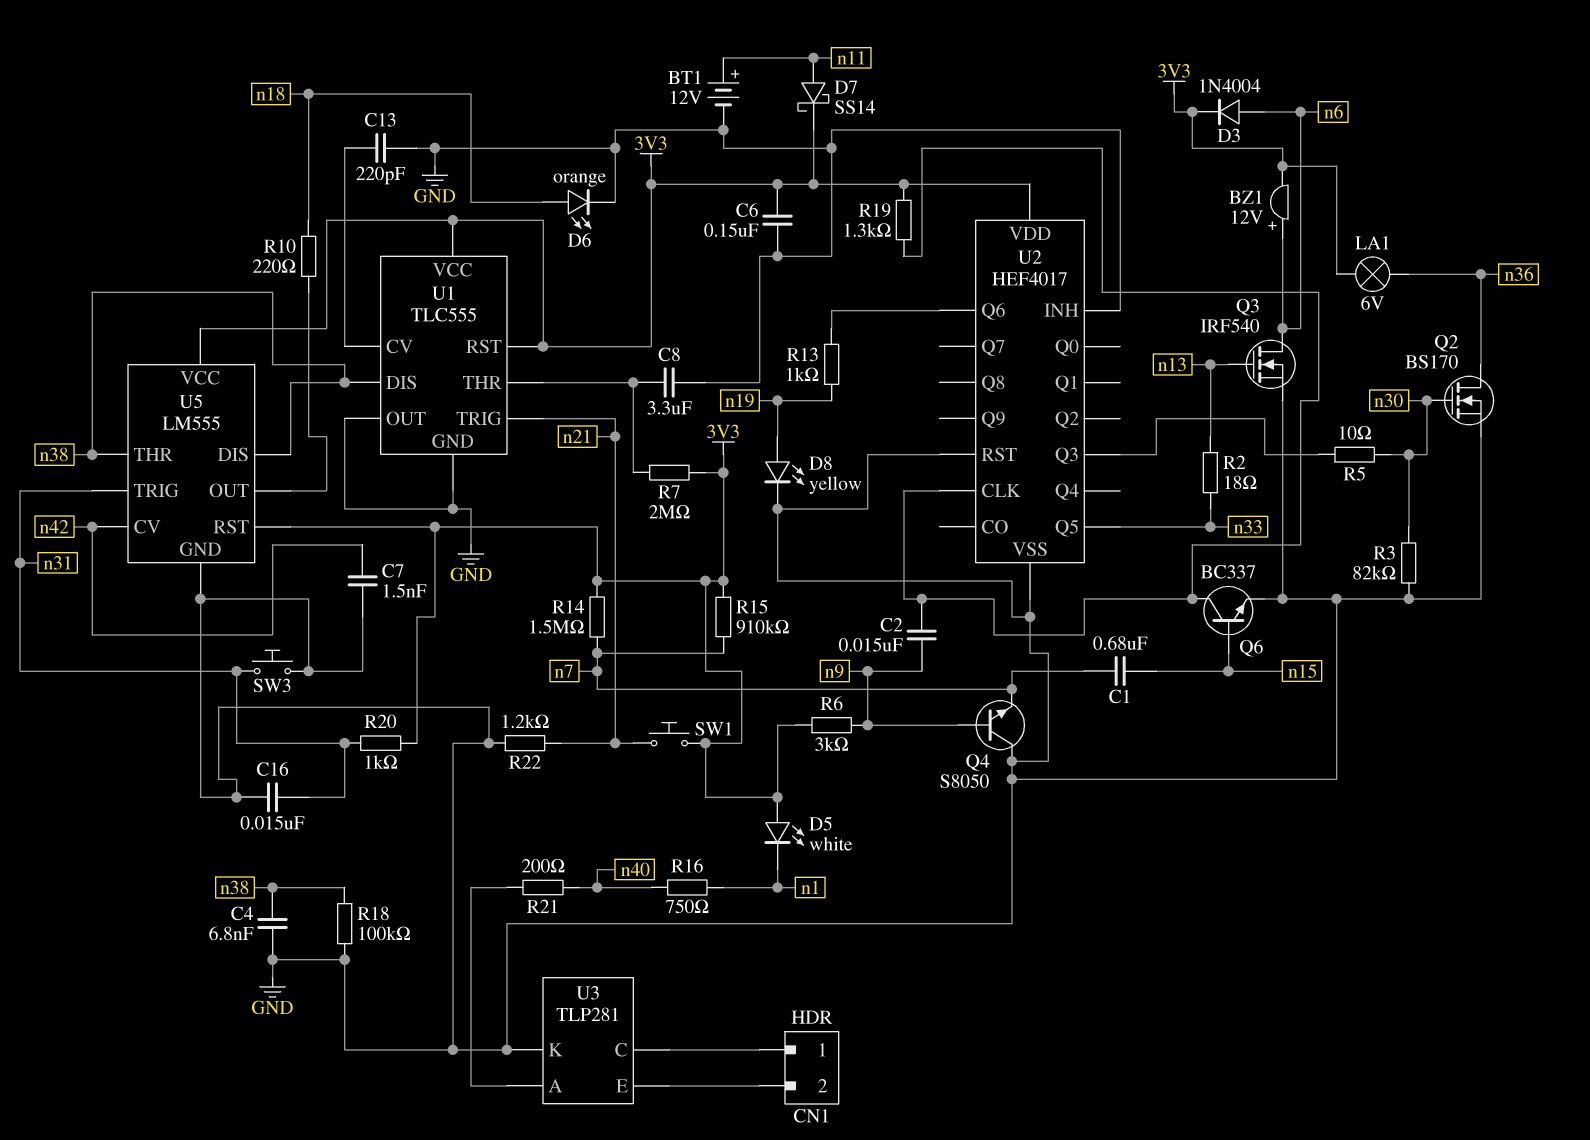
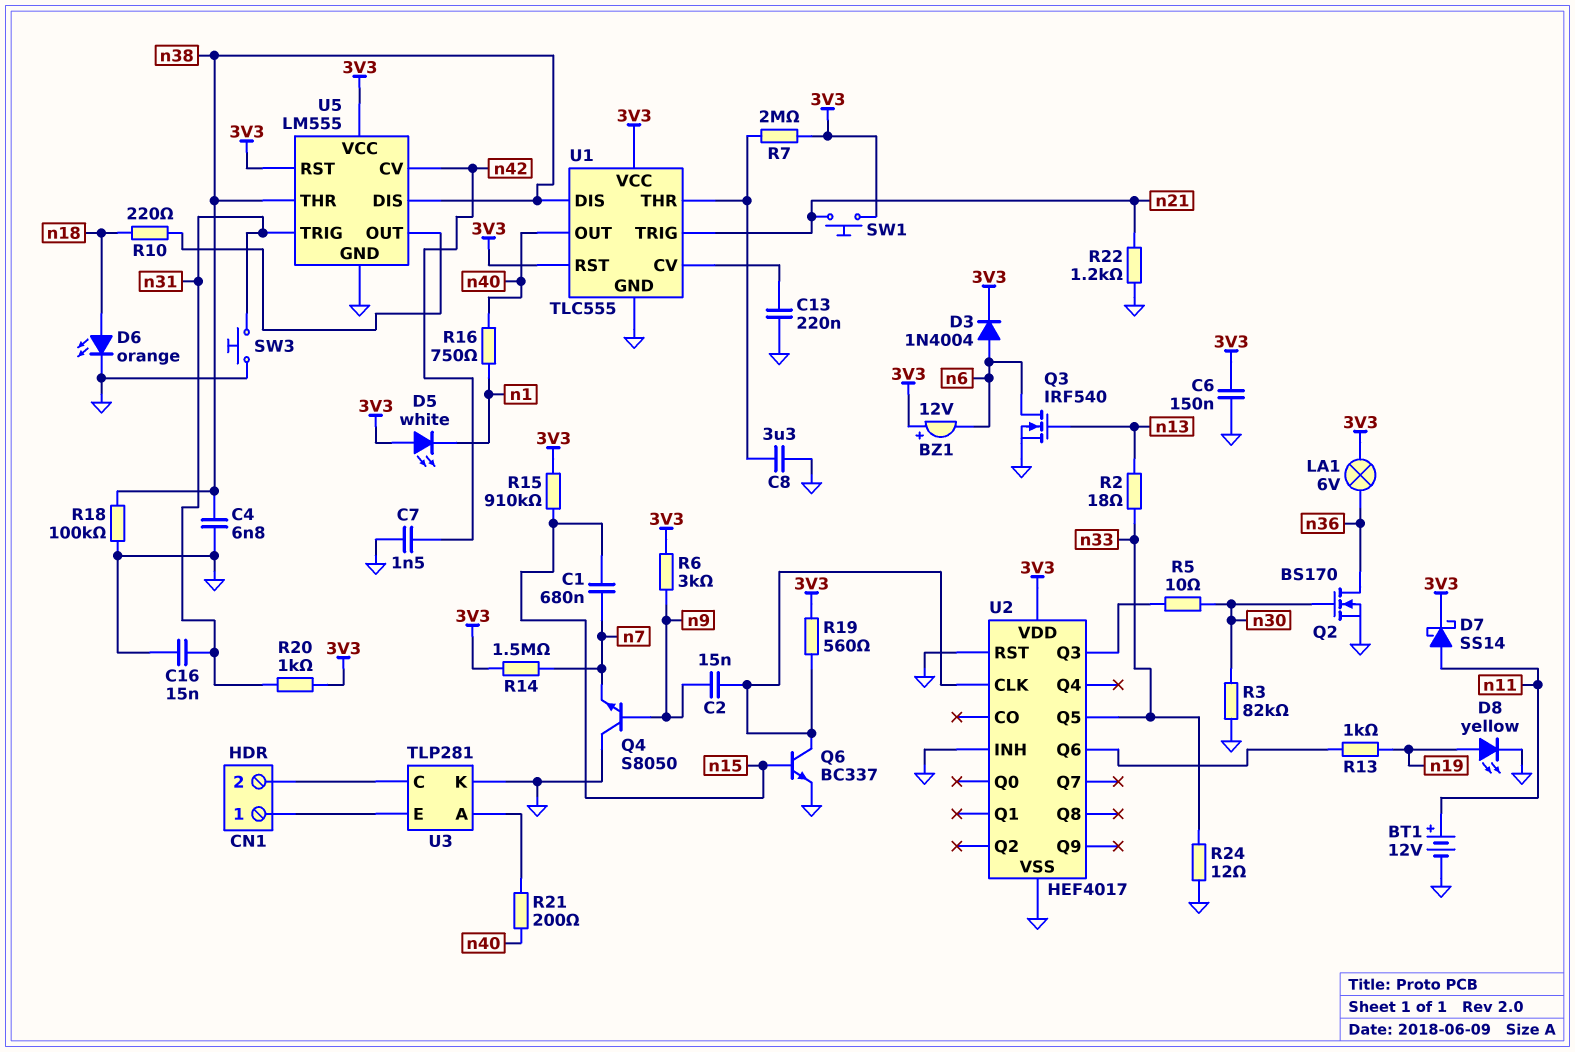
BZ1: buzzer 12V (plus n6, minus 3V3) -> buzzer 12V (plus 3V3, minus n6)
C13: 220pF (GND, U1/CV) -> 220nF (GND, U1/CV)
R15: 910k (3V3, n7) -> 910k (3V3, n15)
R19: 1.3k (3V3, U2/CLK) -> 560 (3V3, U2/CLK)
R24: none -> 12 (GND, n33)
U1 pin OUT: GND -> n40
U3 pin C: CN1/1 -> CN1/2
U3 pin E: CN1/2 -> CN1/1

